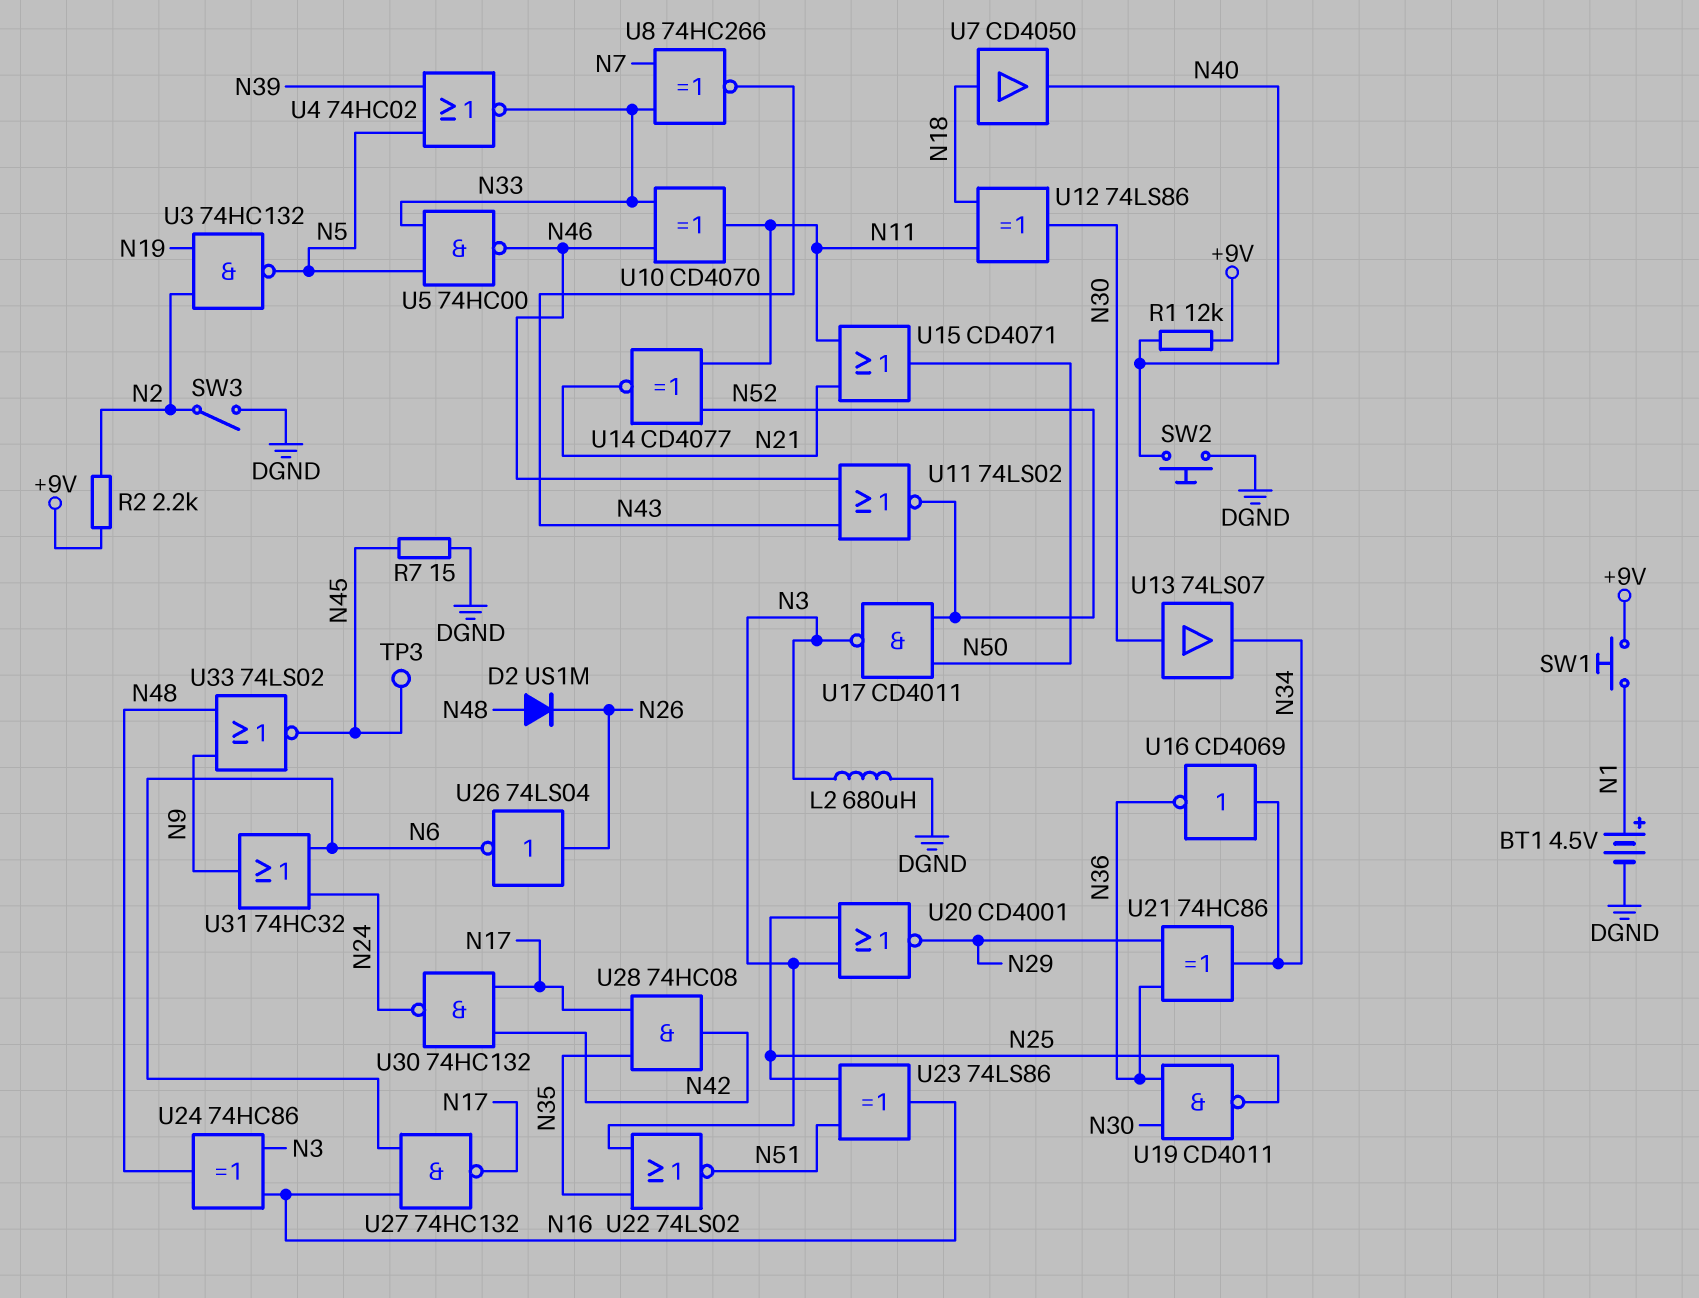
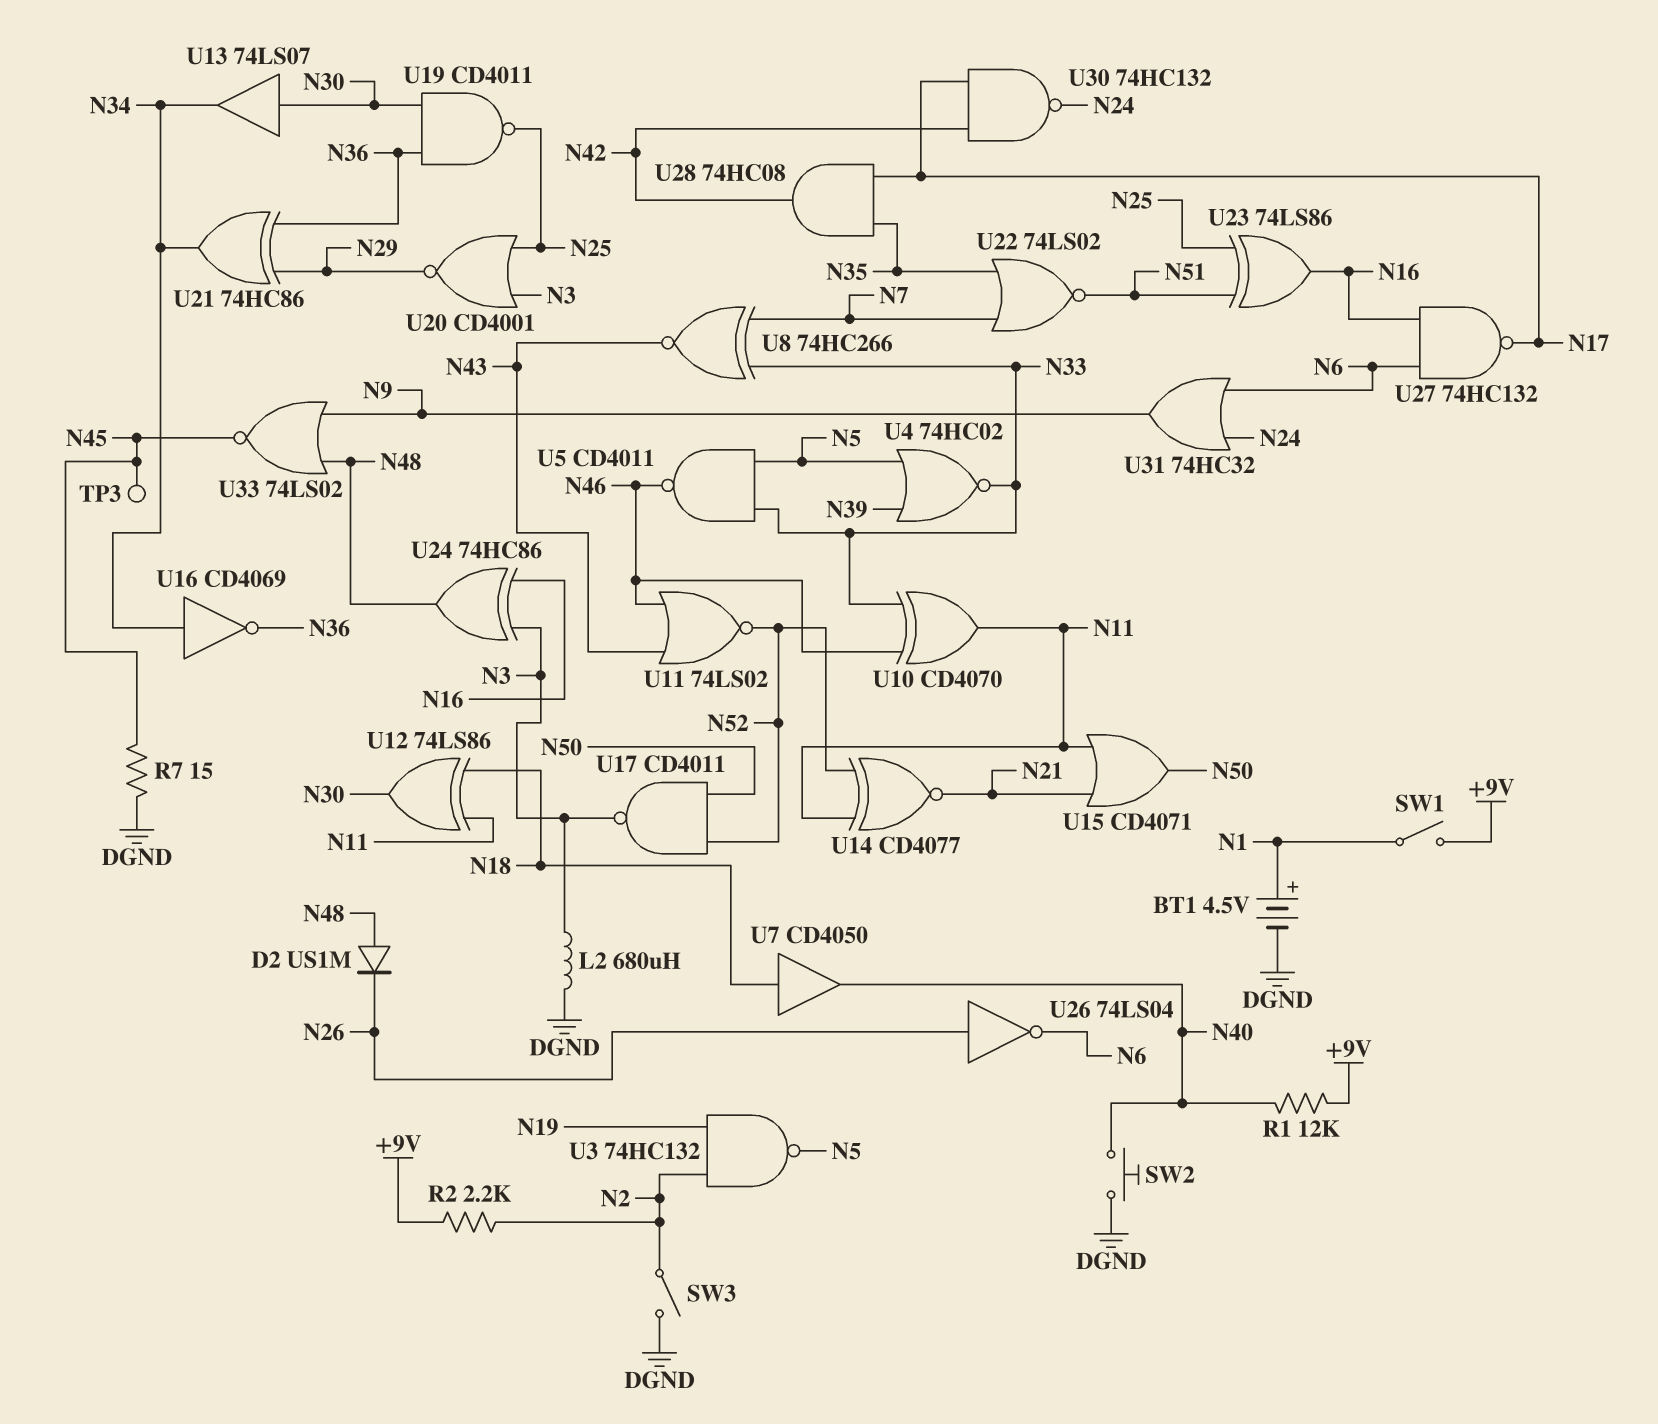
SW1: button (+9V, N1) -> switch (+9V, N1)
U5: NAND 74HC00 (in N5, in N33, out N46) -> NAND CD4011 (in N5, in N33, out N46)
U22: NOR 74LS02 (in N3, in N35, out N51) -> NOR 74LS02 (in N7, in N35, out N51)

